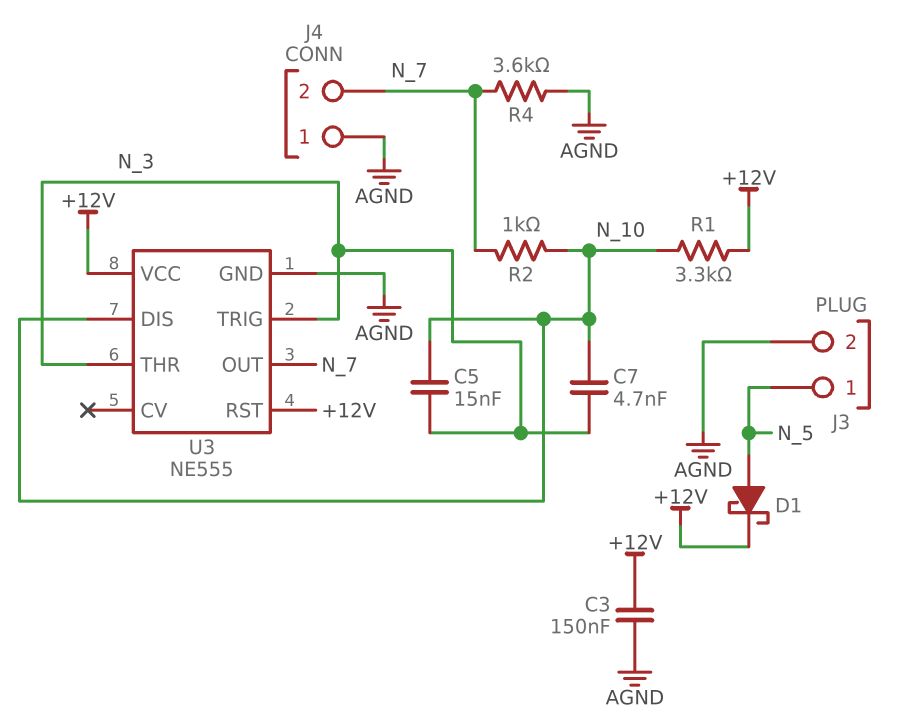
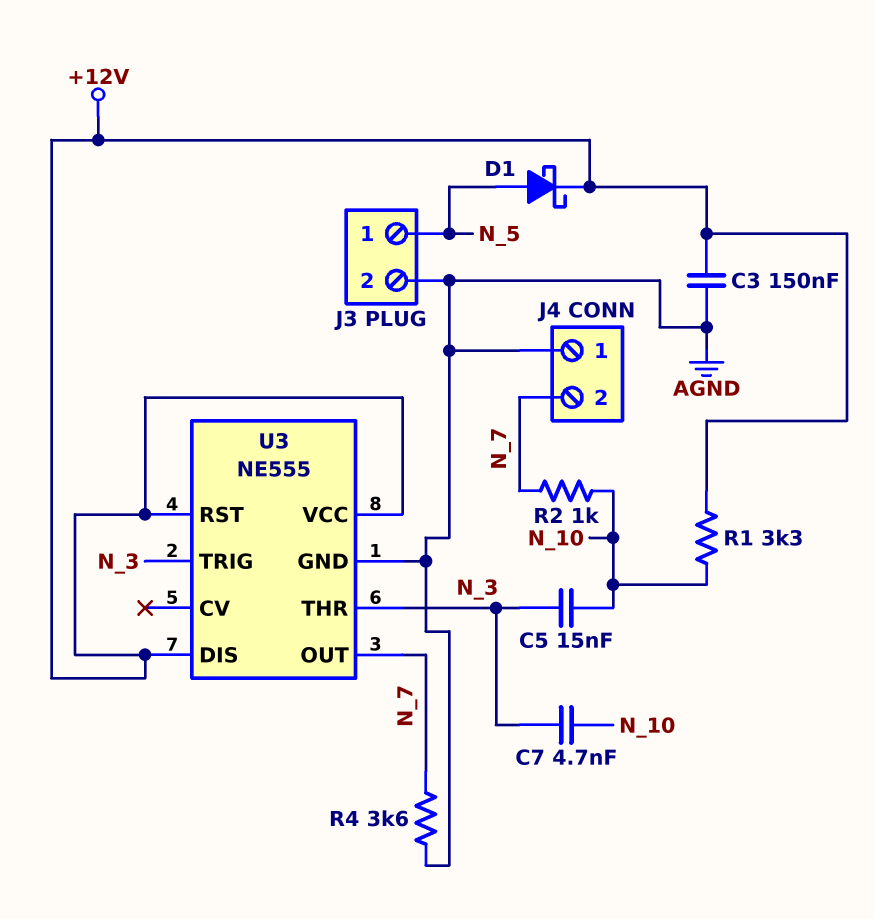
U3 pin DIS: N_10 -> +12V

